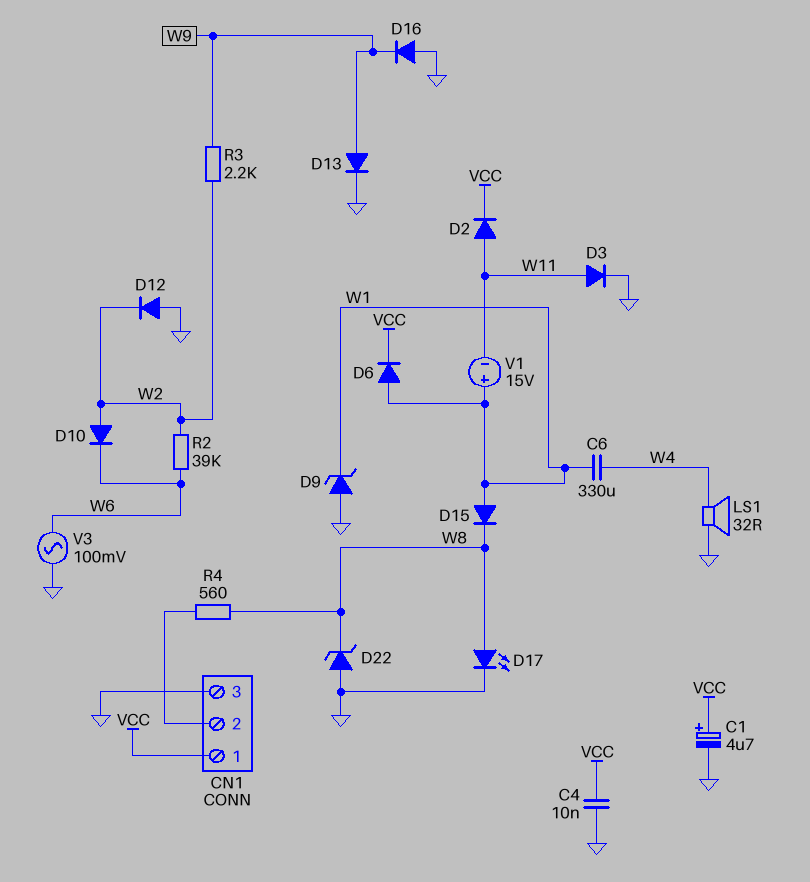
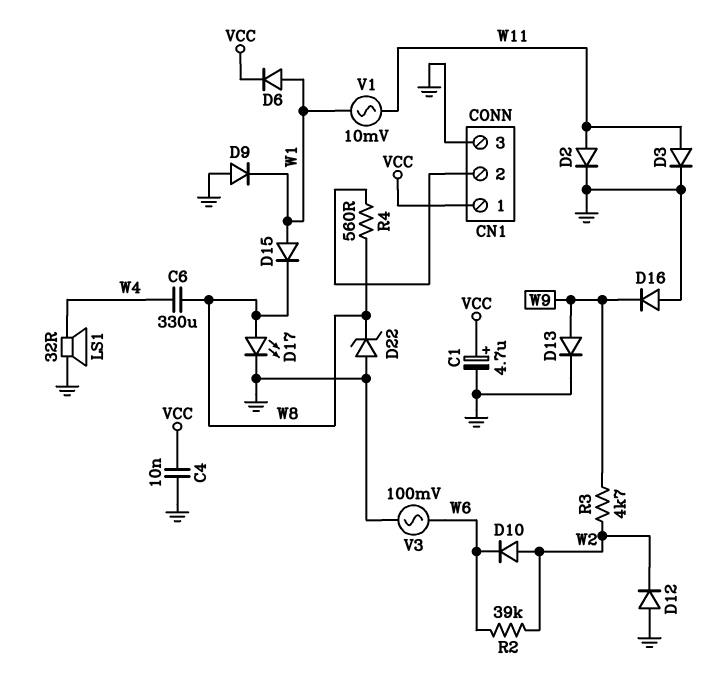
C6: 330uF (W1, W4) -> 330uF (W4, W8)
D2: diode (A W11, K VCC) -> diode (A W11, K GND)
D9: zener (A GND, K W1) -> diode (A GND, K W1)
R3: 2.2k (W2, W9) -> 4.7k (W2, W9)
V1: 15V (plus W1, minus W11) -> AC 10mV (W1, W11)

